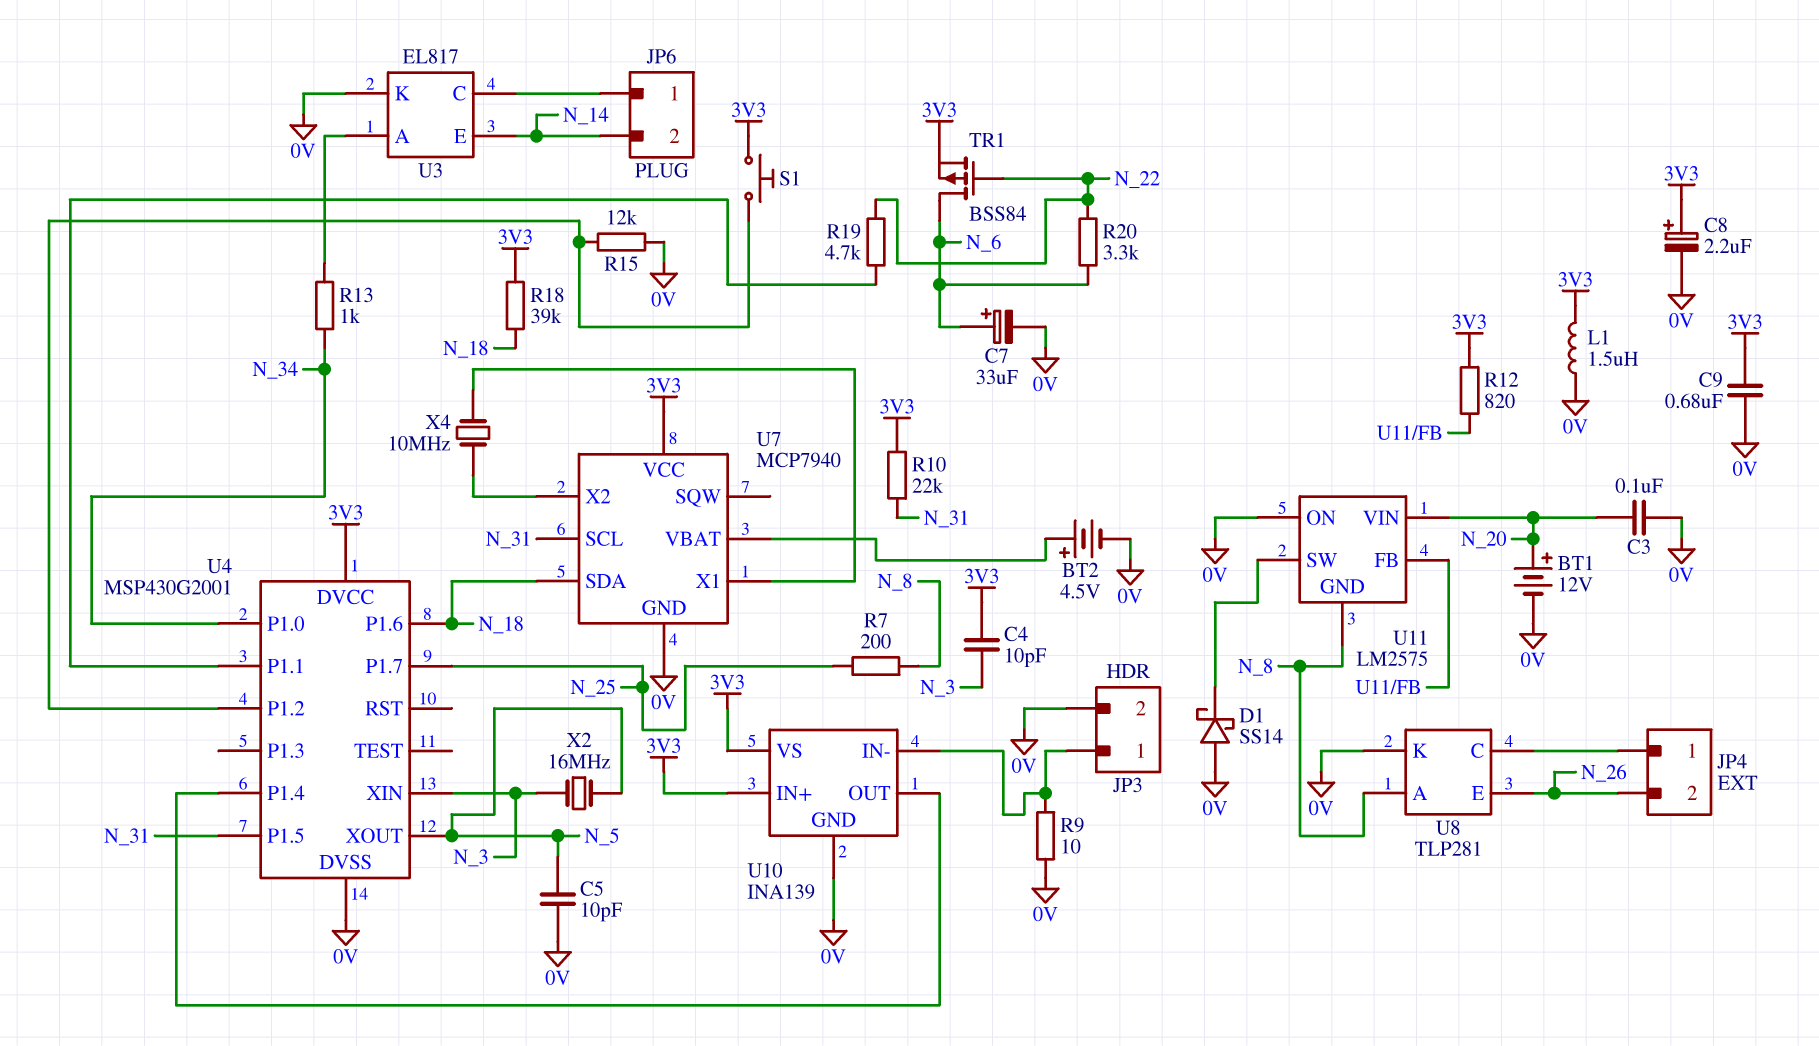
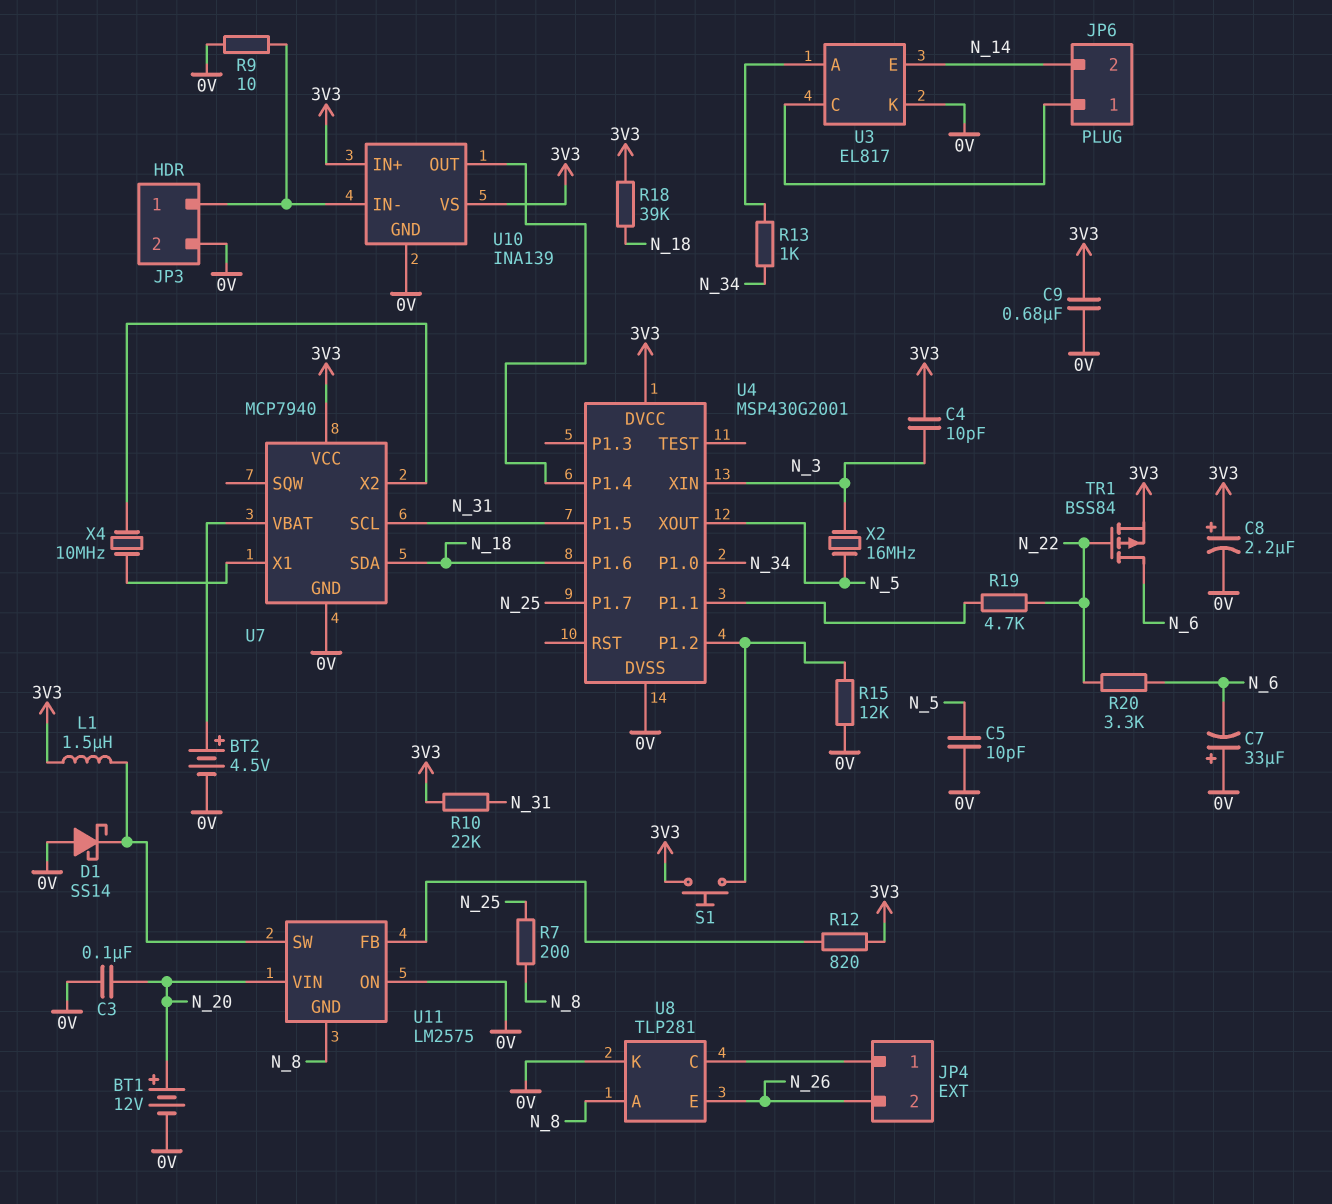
C7: 33uF (plus N_6, minus 0V) -> 33uF (plus 0V, minus N_6)
L1: 1.5uH (0V, 3V3) -> 1.5uH (3V3, U11/SW)

